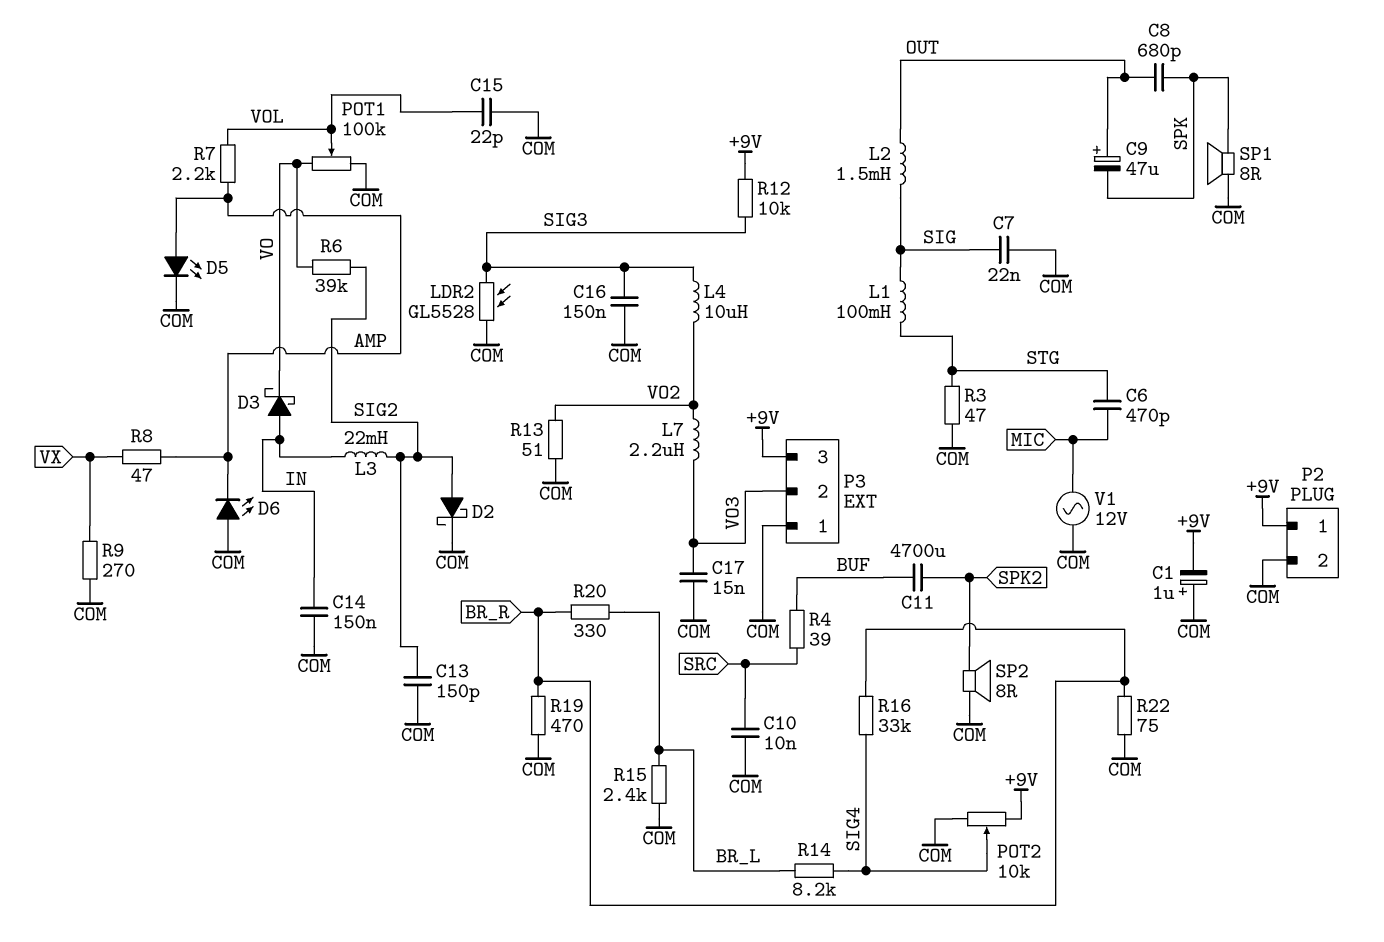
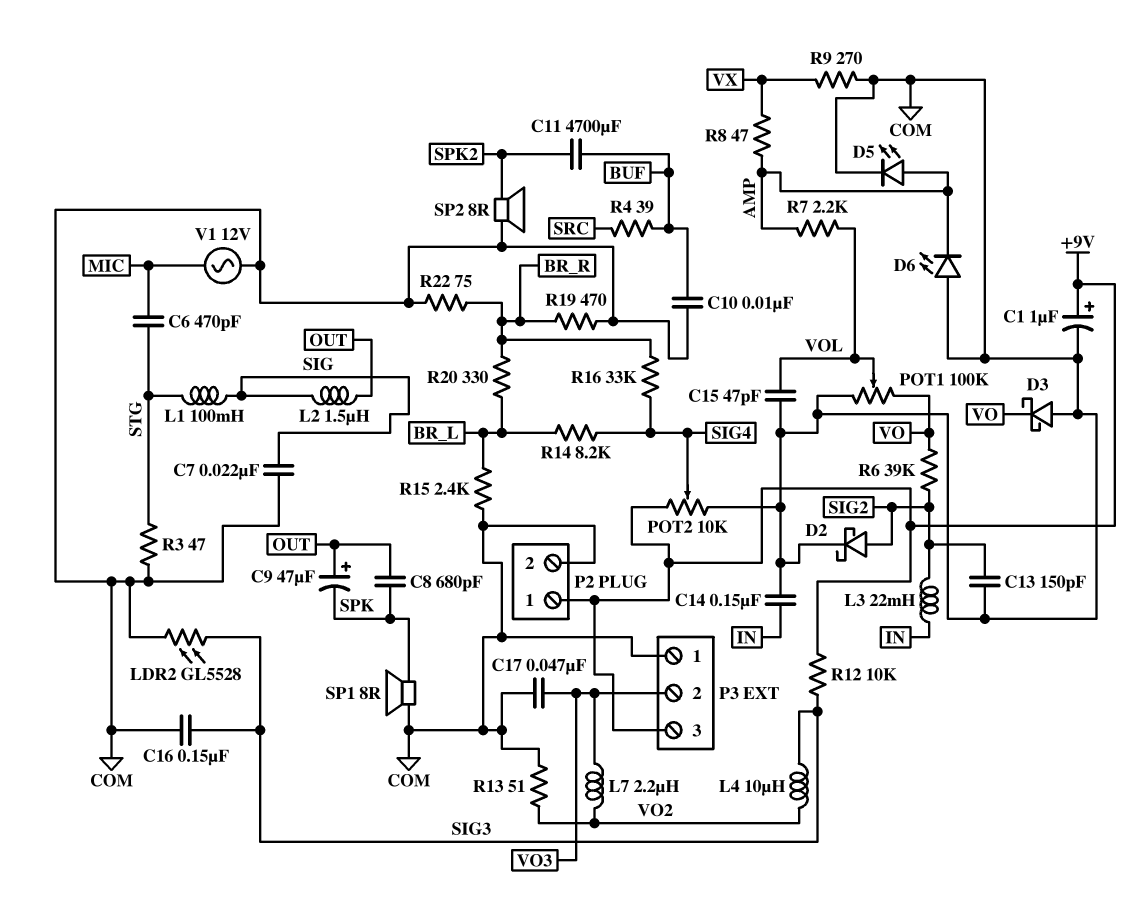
C1: 1uF (plus COM, minus +9V) -> 1uF (plus +9V, minus COM)
C10: 10nF (COM, SRC) -> 10nF (BUF, COM)
C15: 22pF (COM, VOL) -> 47pF (COM, VOL)
C17: 15nF (COM, VO3) -> 47nF (COM, VO3)
D3: schottky (A IN, K VO) -> schottky (A COM, K VO)
L2: 1.5mH (OUT, SIG) -> 1.5uH (OUT, SIG)

